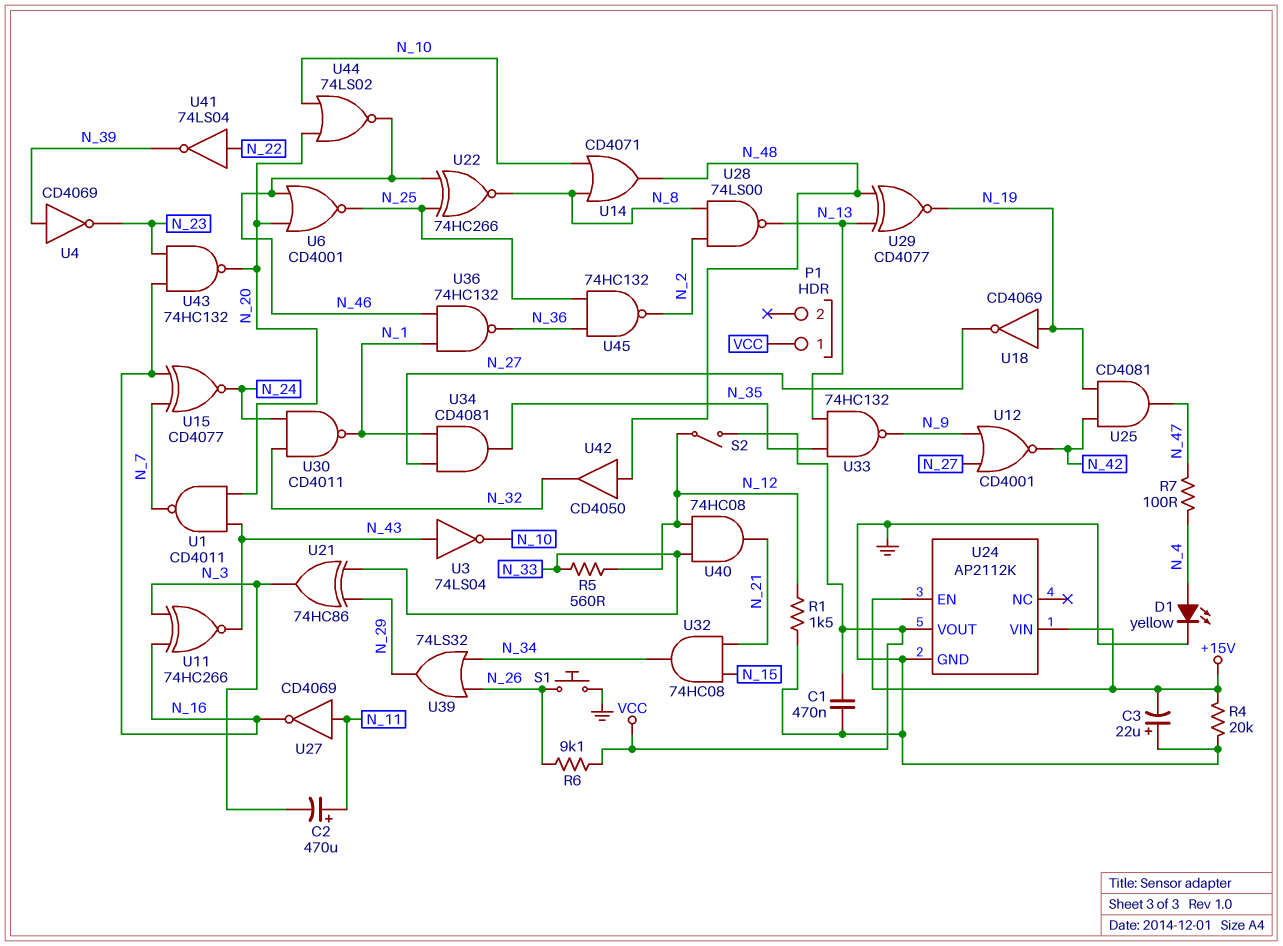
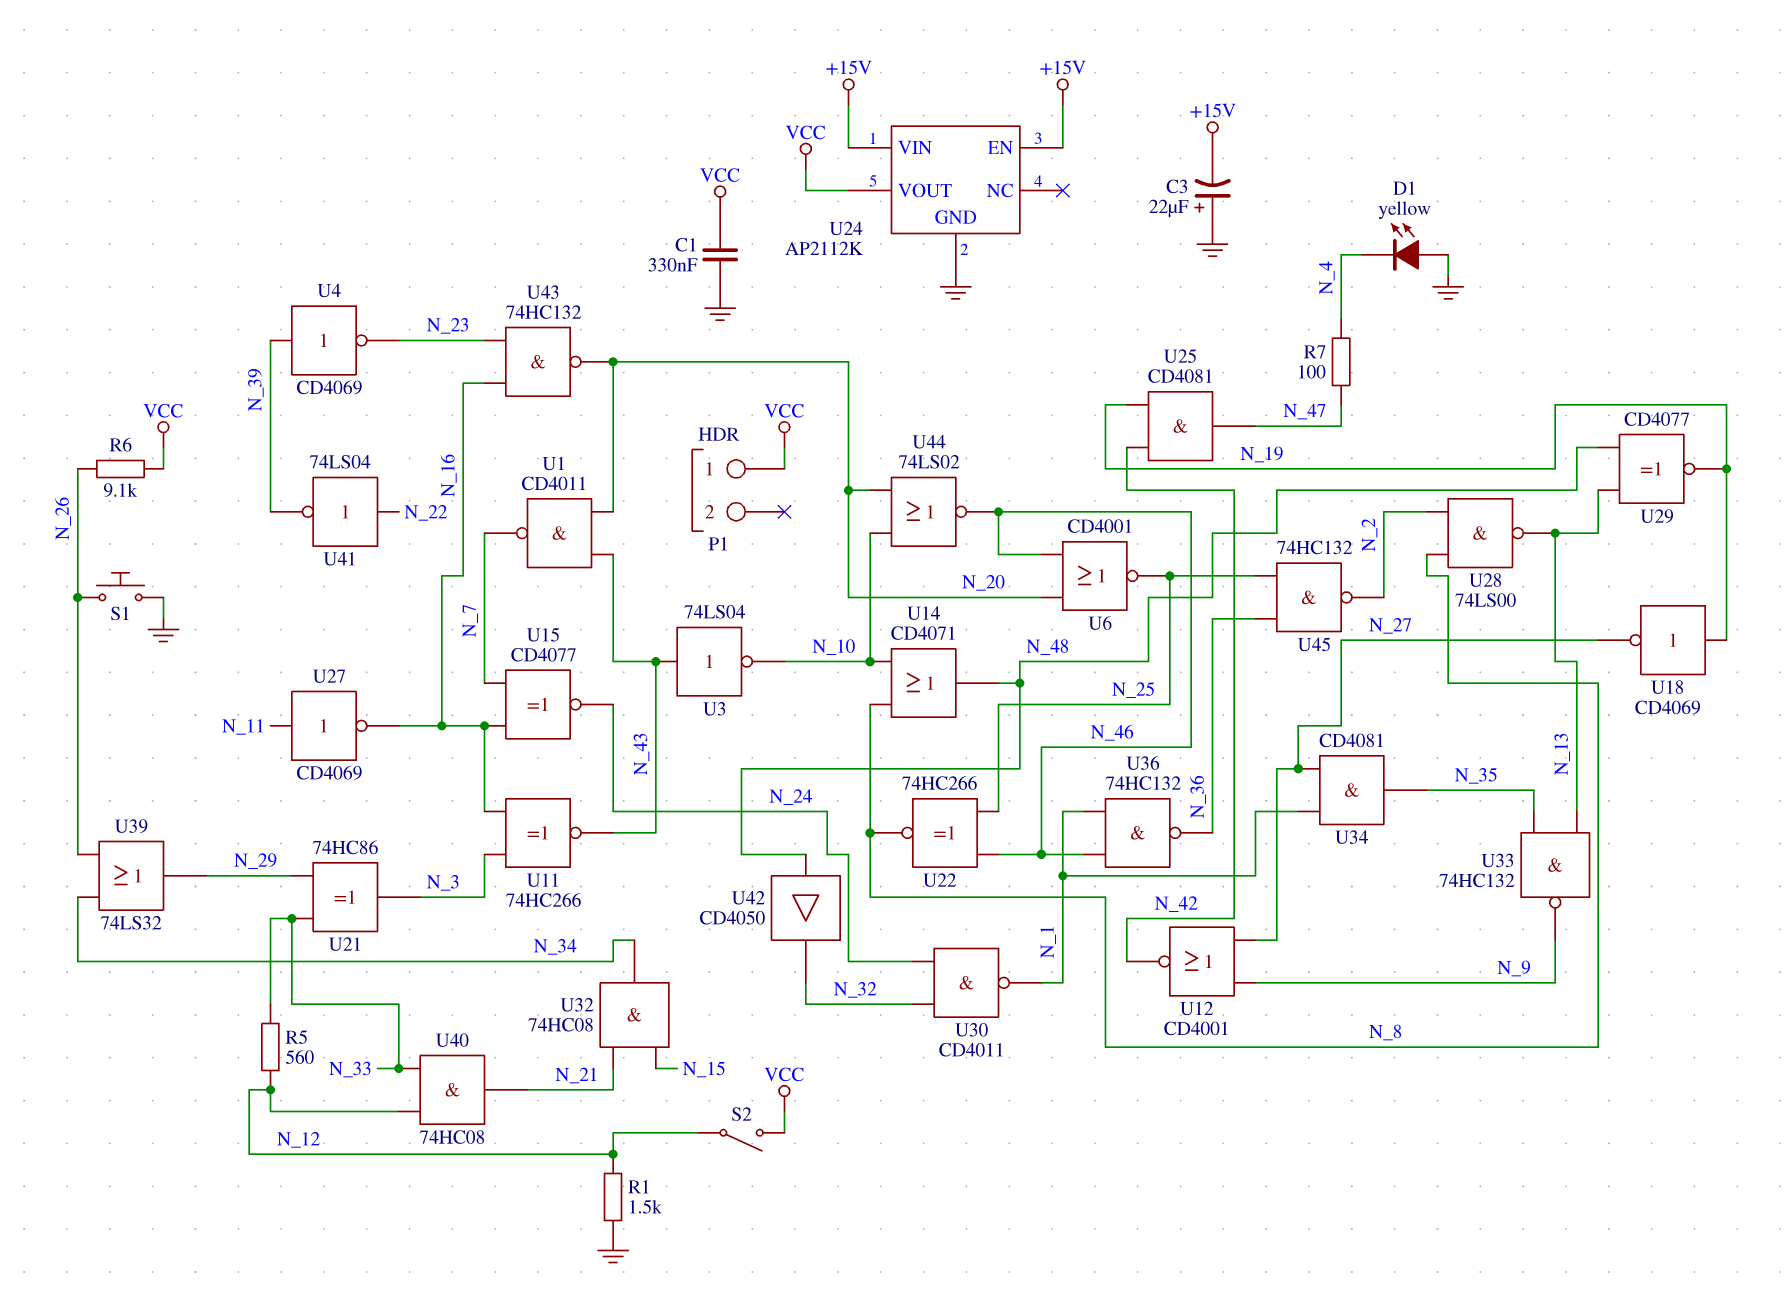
C1: 470nF (GND, VCC) -> 330nF (GND, VCC)
C2: 470uF (plus N_11, minus N_3) -> none
D1: LED yellow (A N_4, K GND) -> LED yellow (A GND, K N_4)
R4: 20k (+15V, GND) -> none

